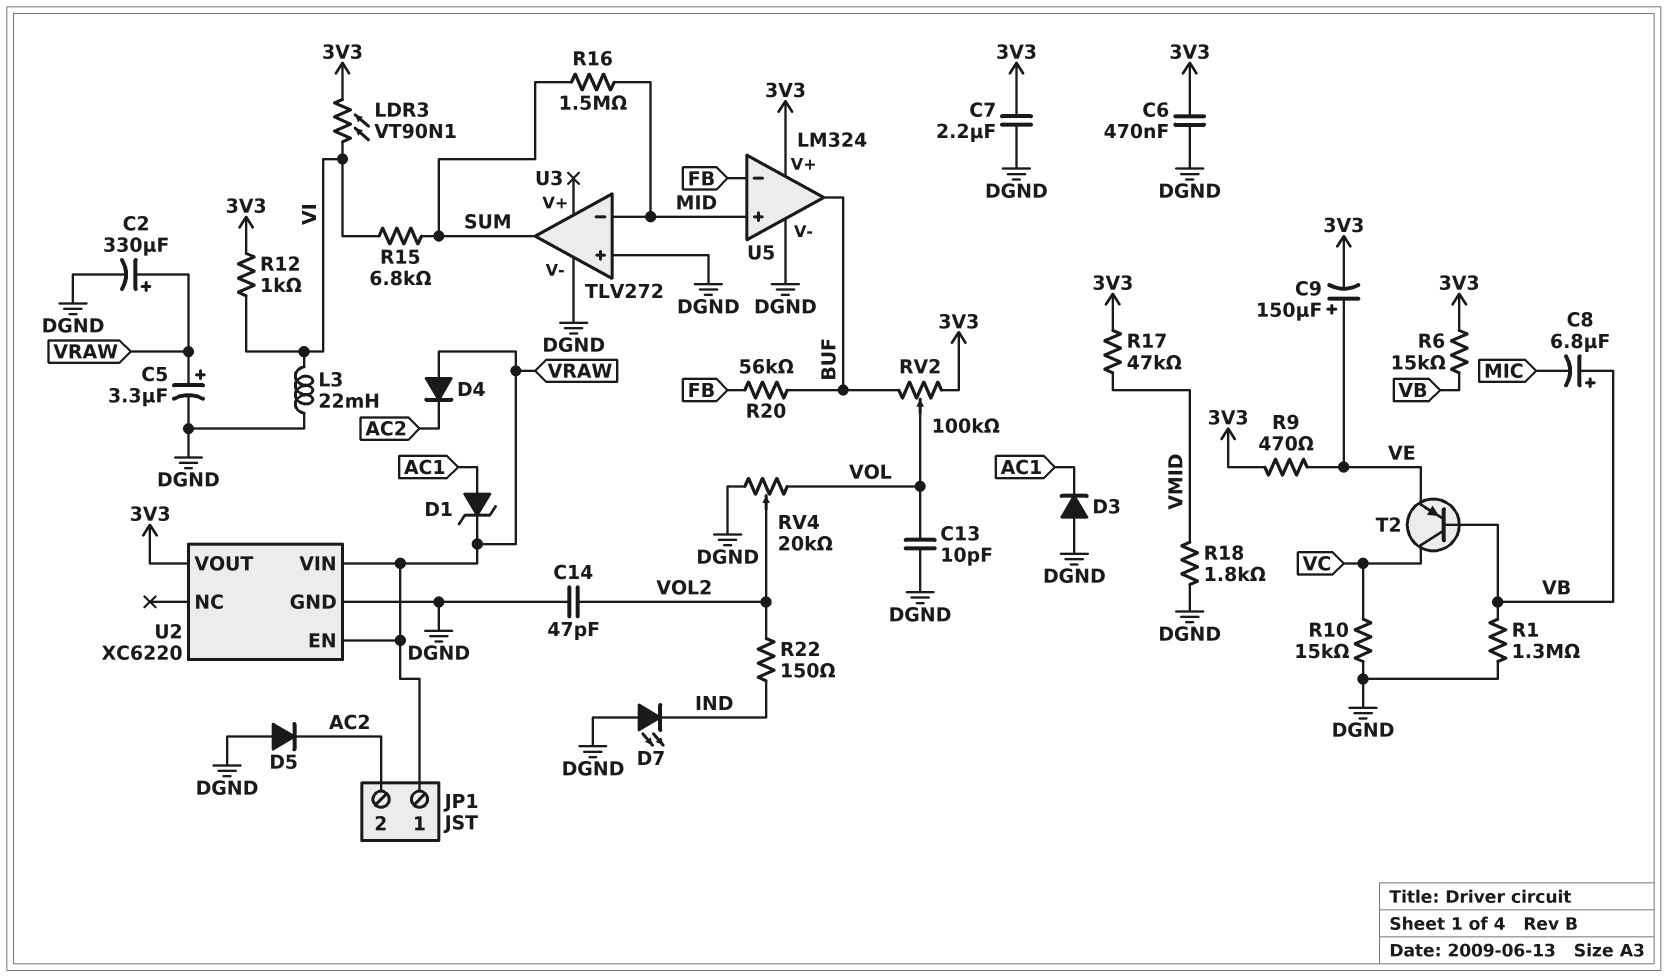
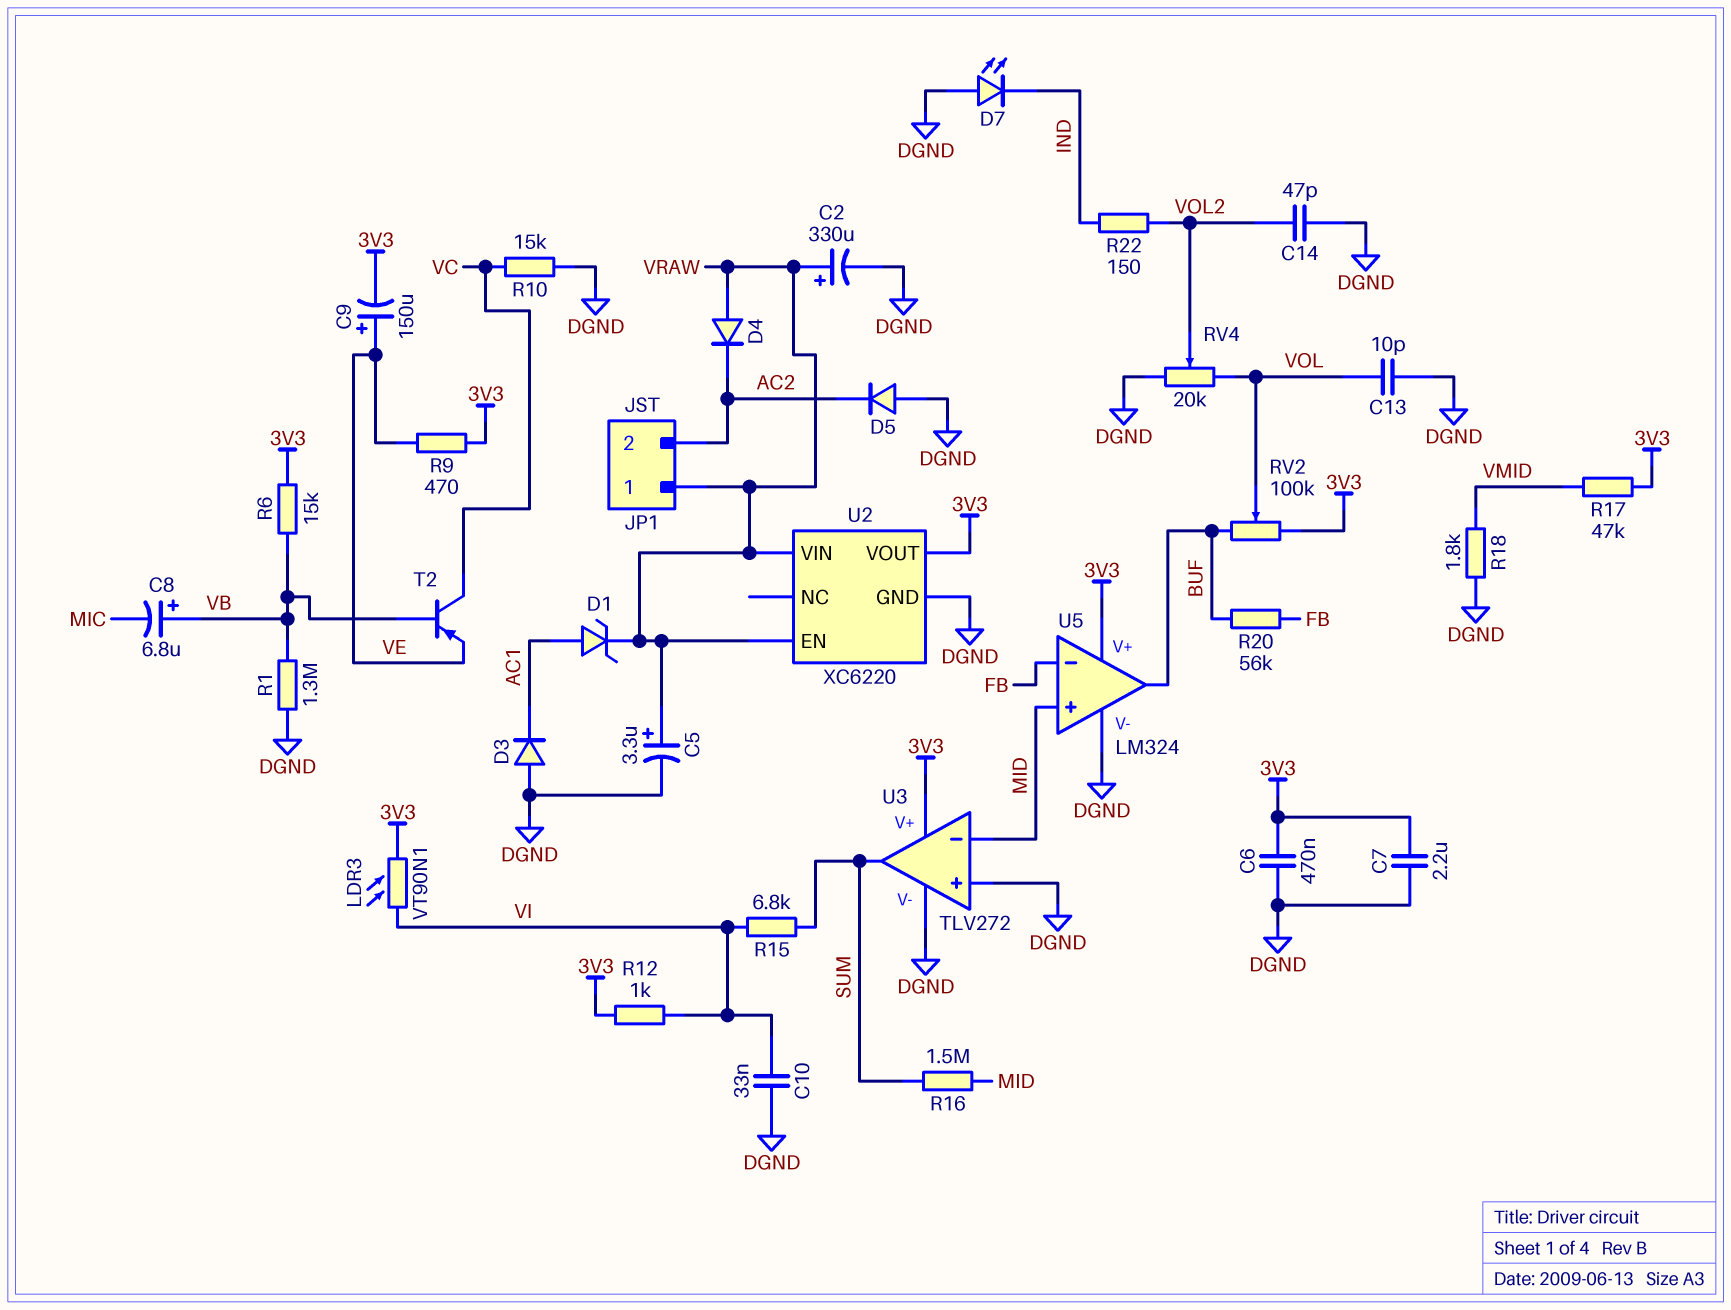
C10: none -> 33nF (DGND, VI)
L3: 22mH (DGND, VI) -> none
U3 pin V+: none -> 3V3

